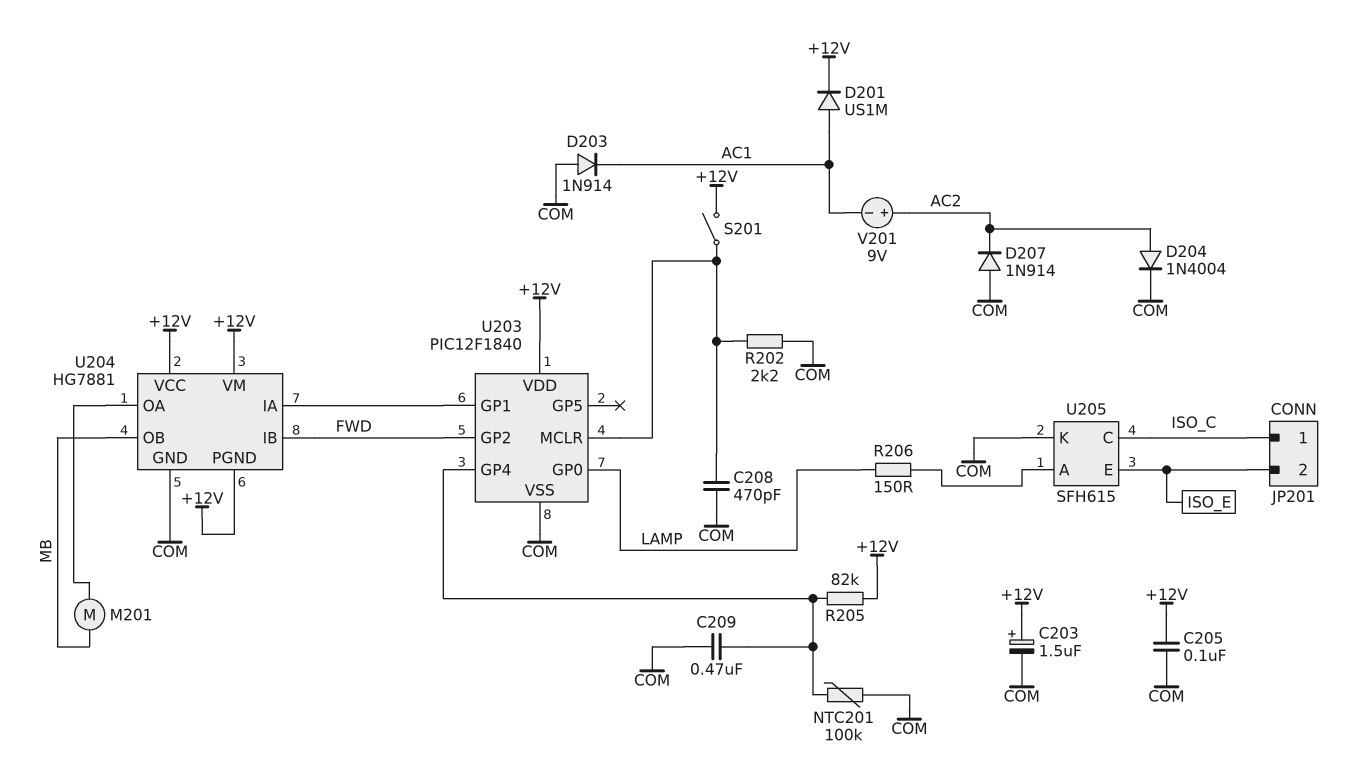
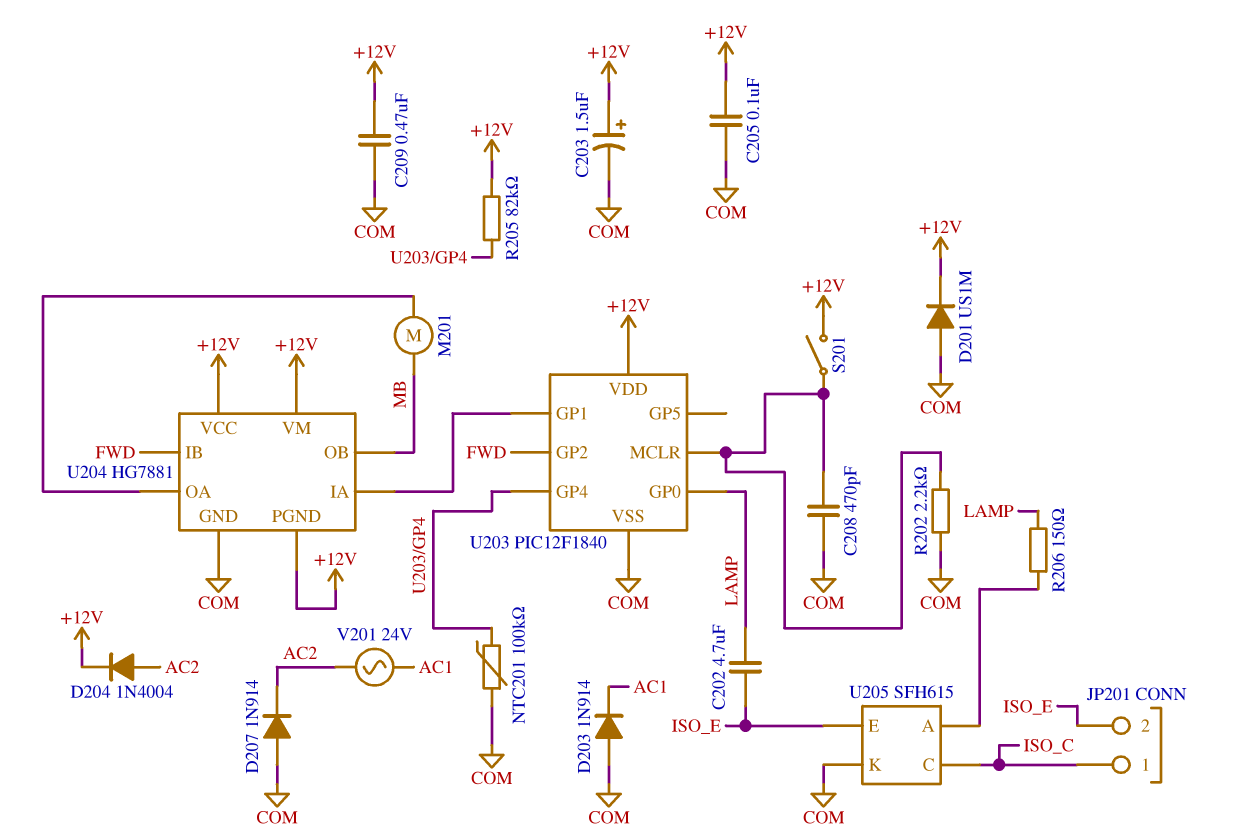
C202: none -> 4.7uF (ISO_E, LAMP)
C209: 470nF (COM, U203/GP4) -> 470nF (+12V, COM)
D201: diode US1M (A AC1, K +12V) -> diode US1M (A COM, K +12V)
D204: diode 1N4004 (A AC2, K COM) -> diode 1N4004 (A AC2, K +12V)
V201: 9V (plus AC2, minus AC1) -> AC 24V (AC1, AC2)

